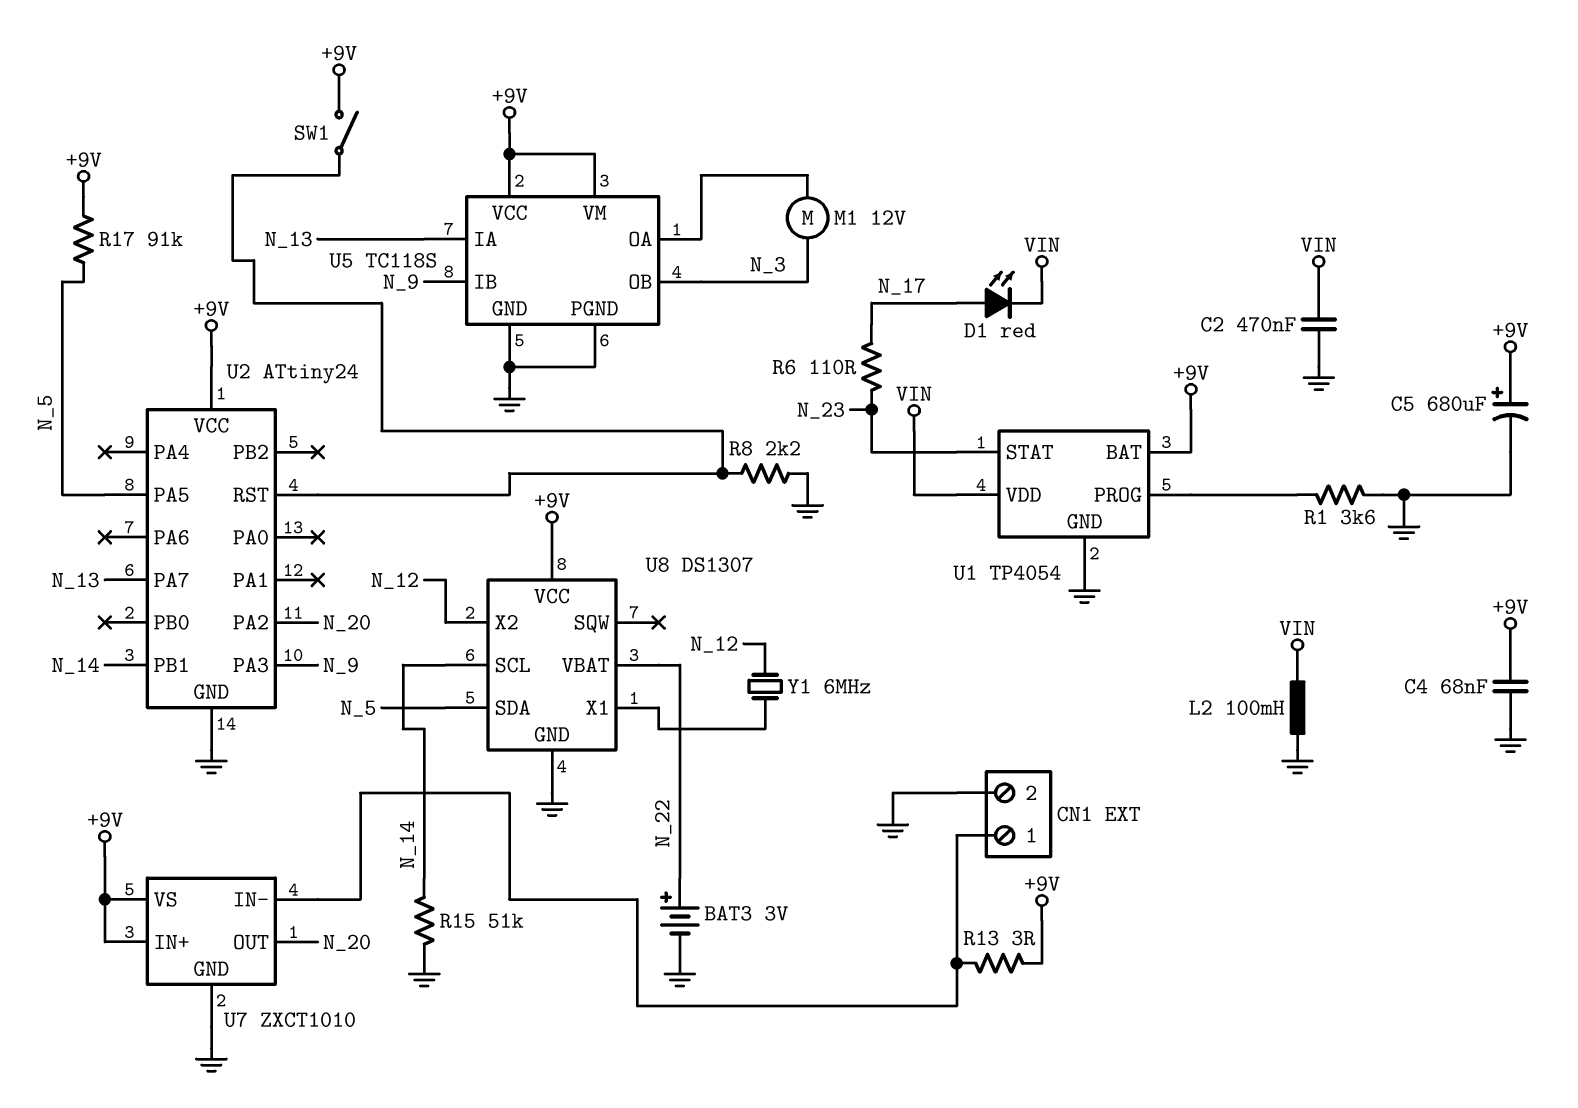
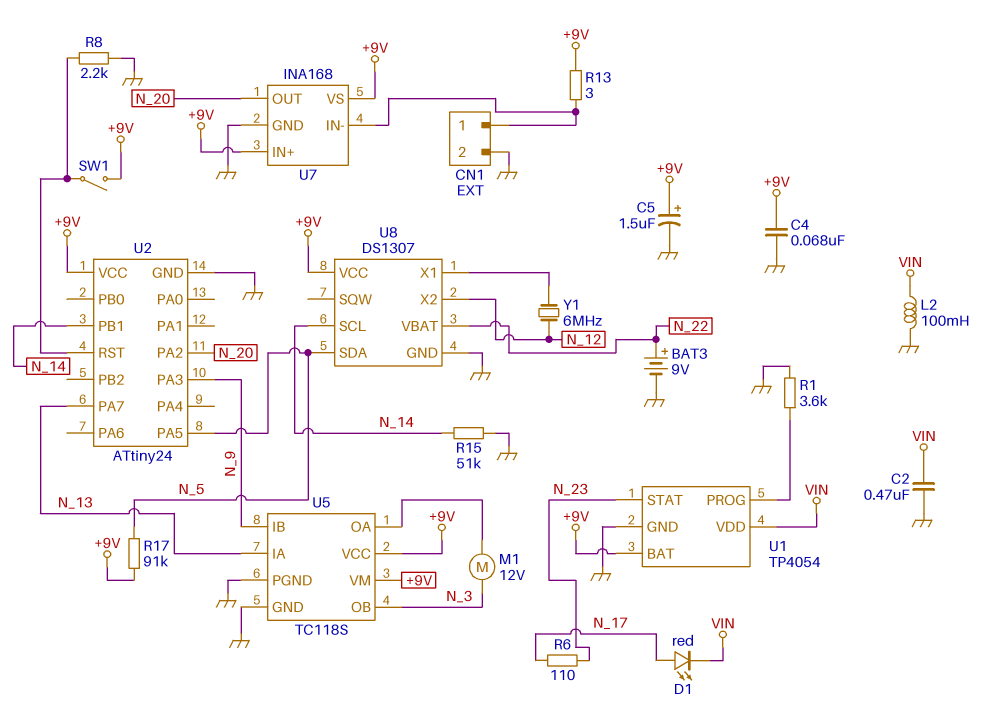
BAT3: 3V (plus N_22, minus GND) -> 9V (plus N_22, minus GND)
C5: 680uF (plus +9V, minus GND) -> 1.5uF (plus +9V, minus GND)
U7: ZXCT1010 -> INA168

